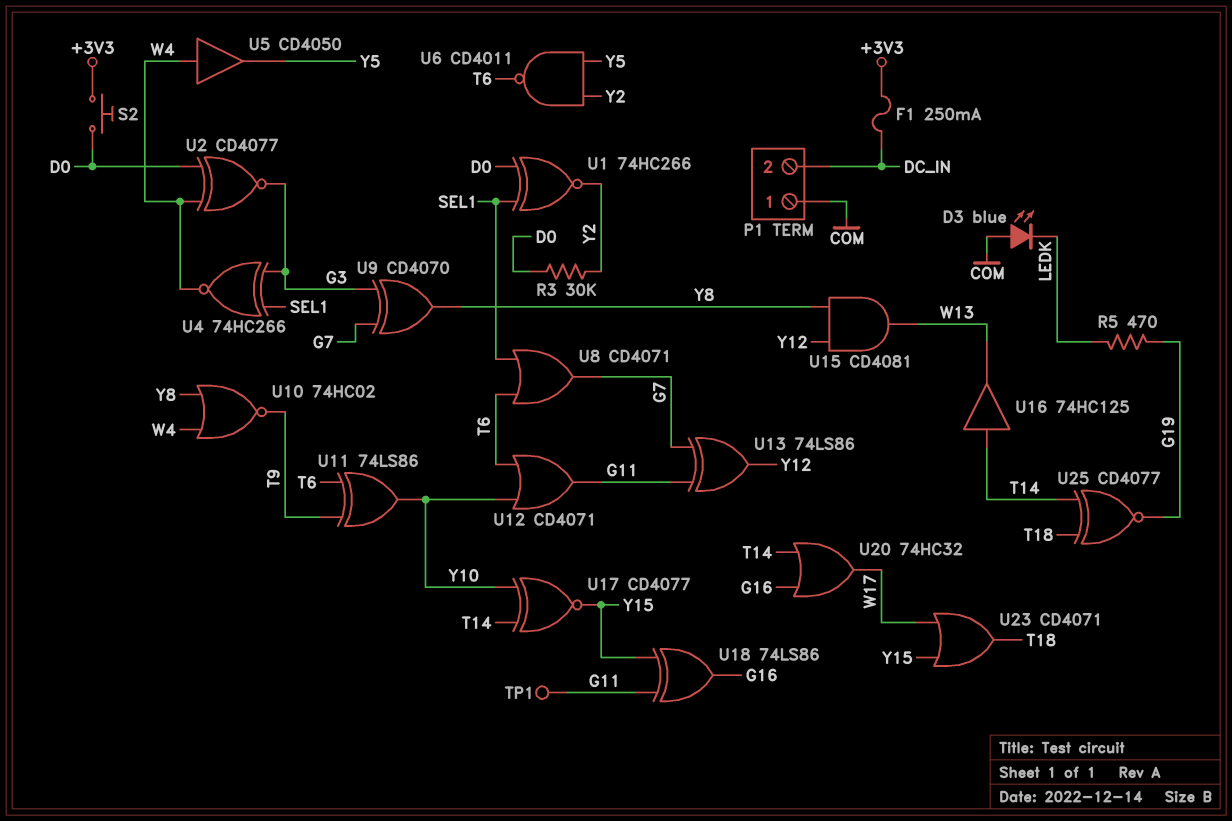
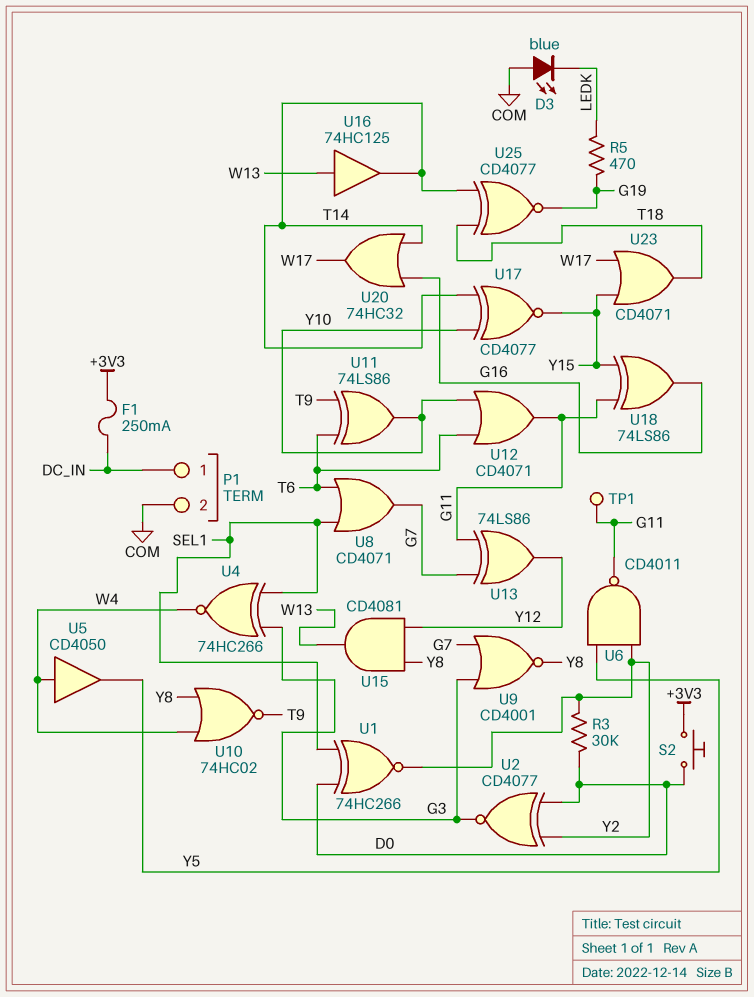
P1 pin 1: COM -> DC_IN
P1 pin 2: DC_IN -> COM
U2: XNOR CD4077 (in D0, in W4, out G3) -> XNOR CD4077 (in D0, in Y2, out G3)
U6: NAND CD4011 (in Y2, in Y5, out T6) -> NAND CD4011 (in Y2, in Y5, out G11)
U9: XOR CD4070 (in G3, in G7, out Y8) -> NOR CD4001 (in G3, in G7, out Y8)
U16: buffer 74HC125 (in T14, out W13) -> buffer 74HC125 (in W13, out T14)

